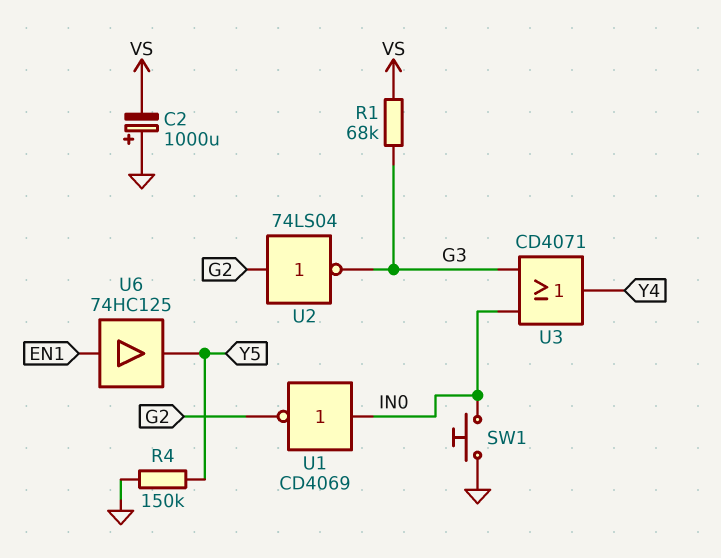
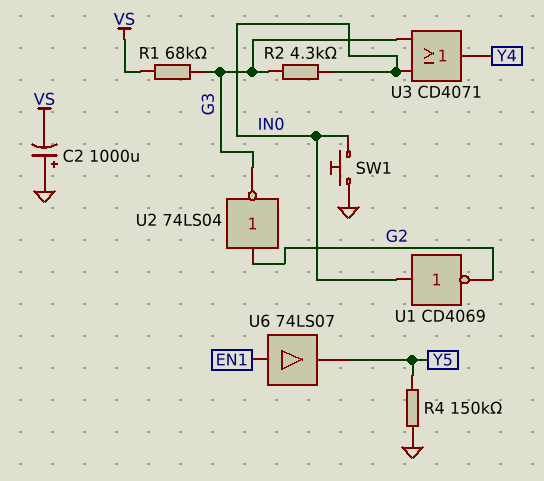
R2: none -> 4.3k (G3, IN0)
U6: buffer 74HC125 (in EN1, out Y5) -> buffer 74LS07 (in EN1, out Y5)

